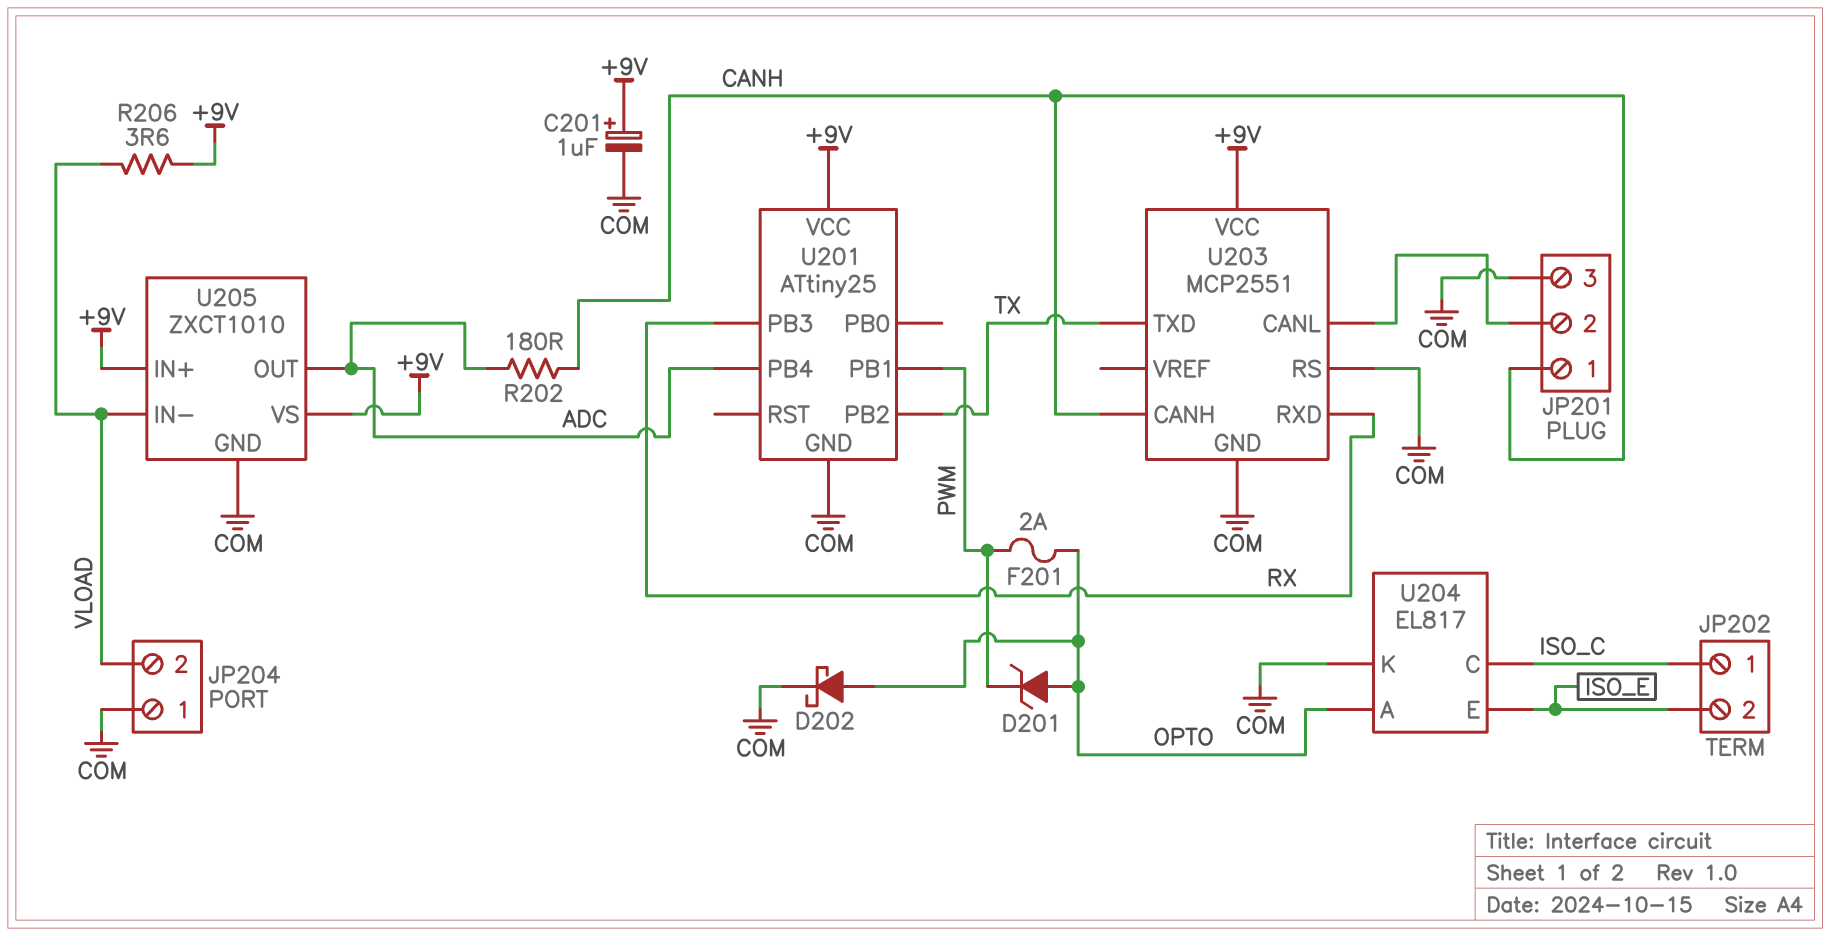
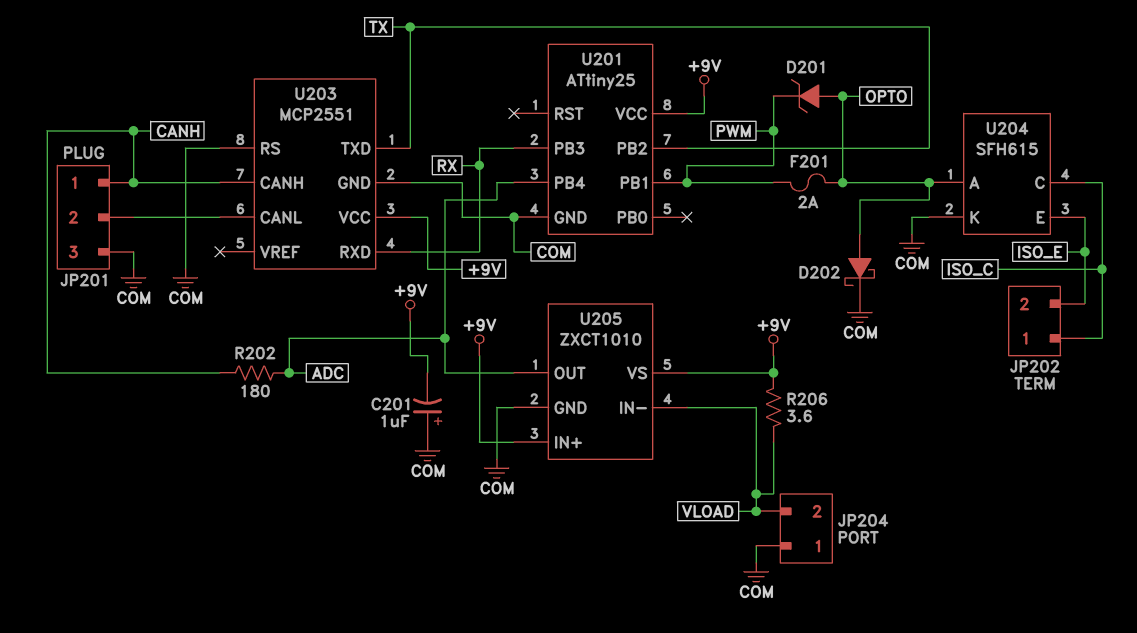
C201: 1uF (plus +9V, minus COM) -> 1uF (plus COM, minus +9V)
U204: EL817 -> SFH615

